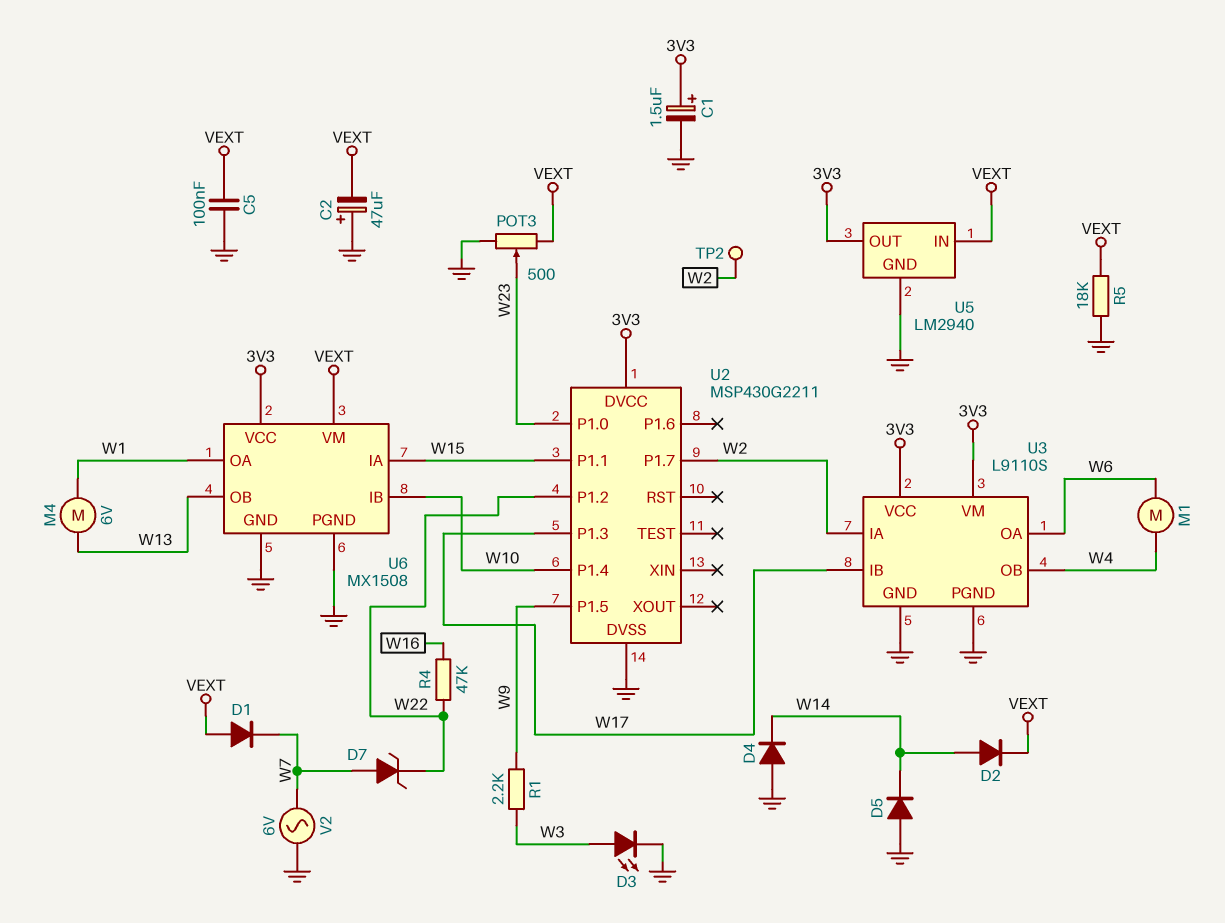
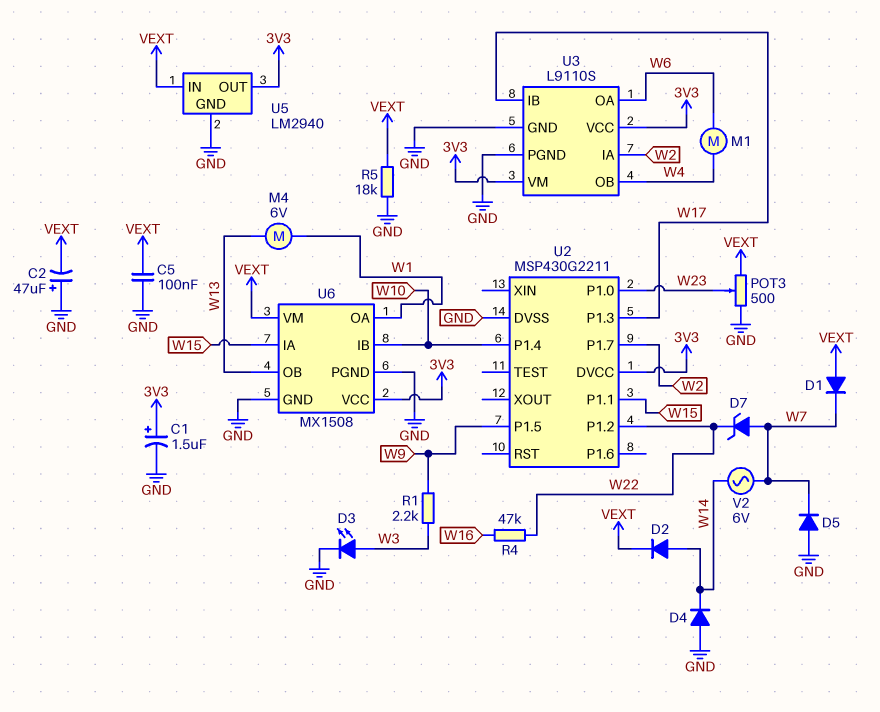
D5: diode (A GND, K W14) -> diode (A GND, K W7)
TP2: test point (W2) -> none
V2: AC 6V (GND, W7) -> AC 6V (W7, W14)

